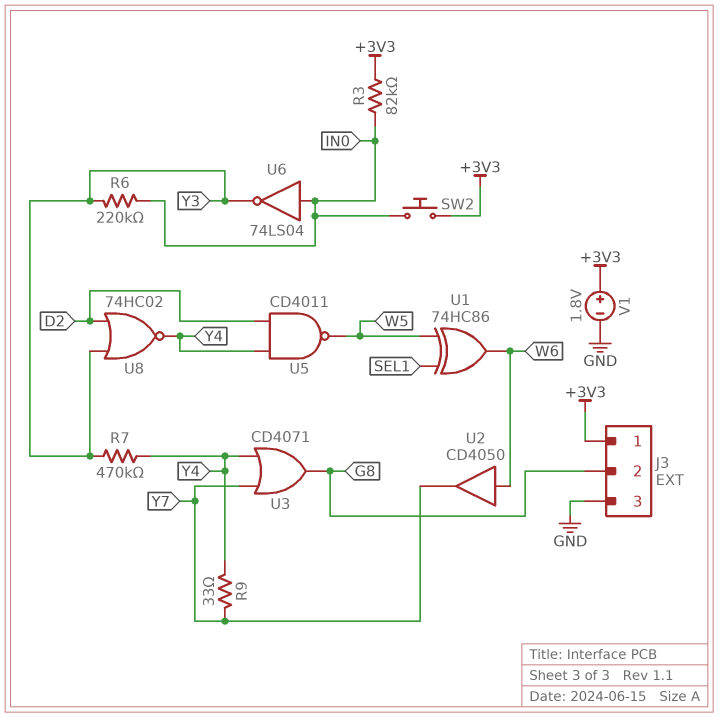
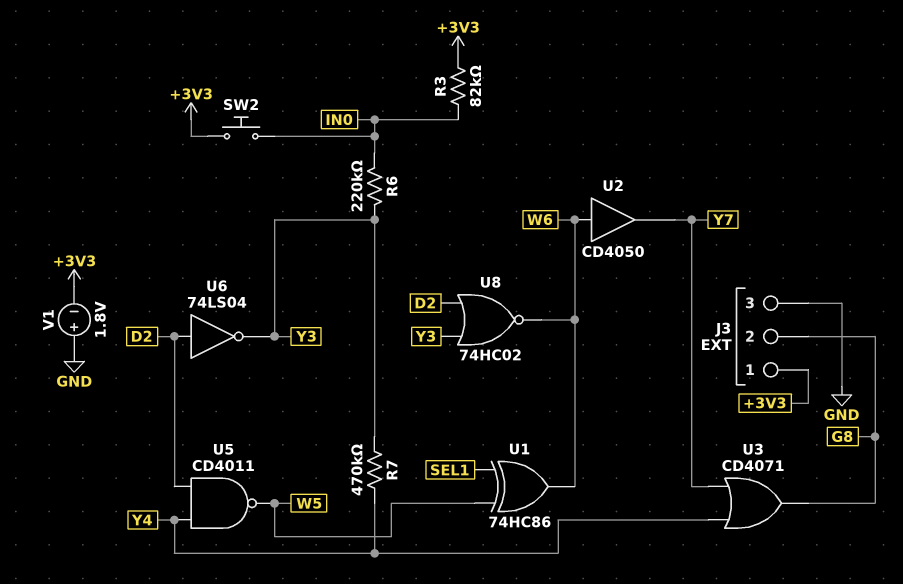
R9: 33 (Y4, Y7) -> none
U6: NOT 74LS04 (in IN0, out Y3) -> NOT 74LS04 (in D2, out Y3)
U8: NOR 74HC02 (in D2, in Y3, out Y4) -> NOR 74HC02 (in D2, in Y3, out W6)
V1: 1.8V (plus +3V3, minus GND) -> 1.8V (plus GND, minus +3V3)

